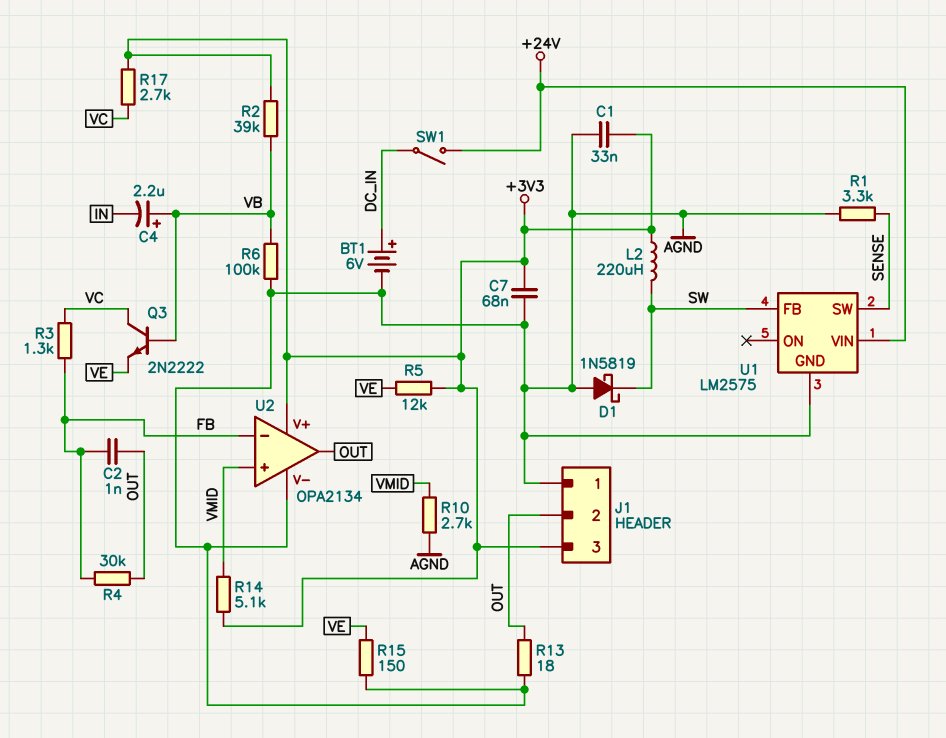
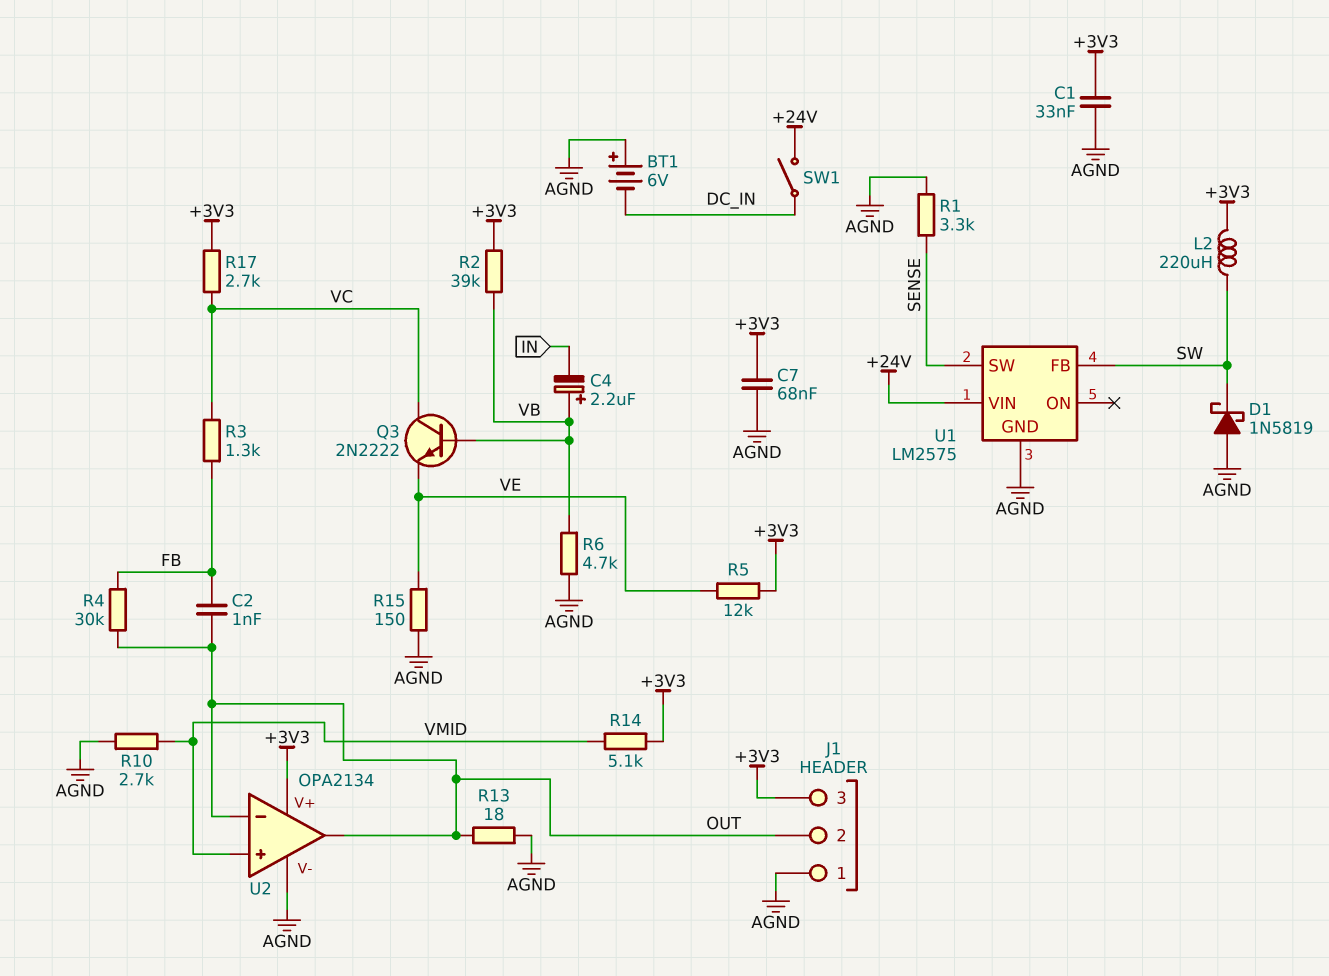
BT1: 6V (plus DC_IN, minus AGND) -> 6V (plus AGND, minus DC_IN)
R6: 100k (AGND, VB) -> 4.7k (AGND, VB)
U2 pin in-: FB -> OUT

